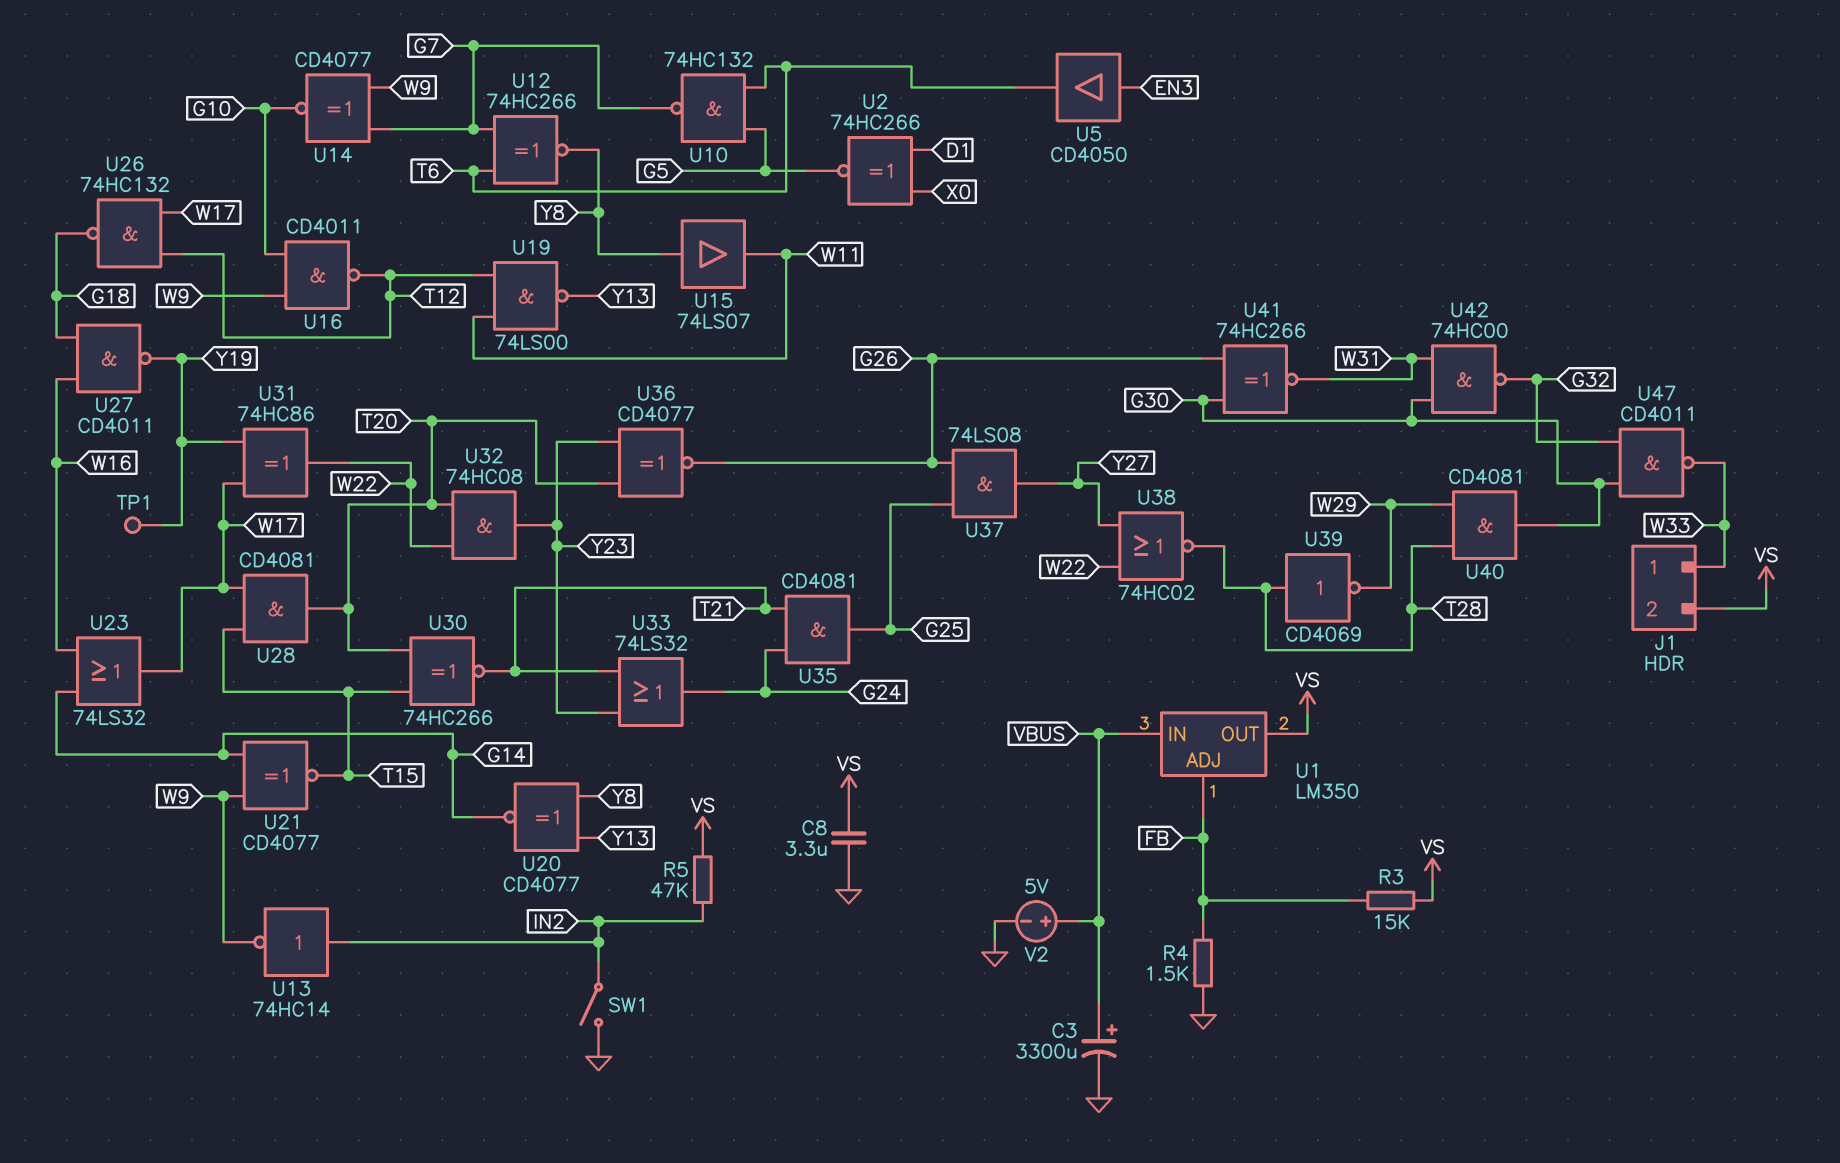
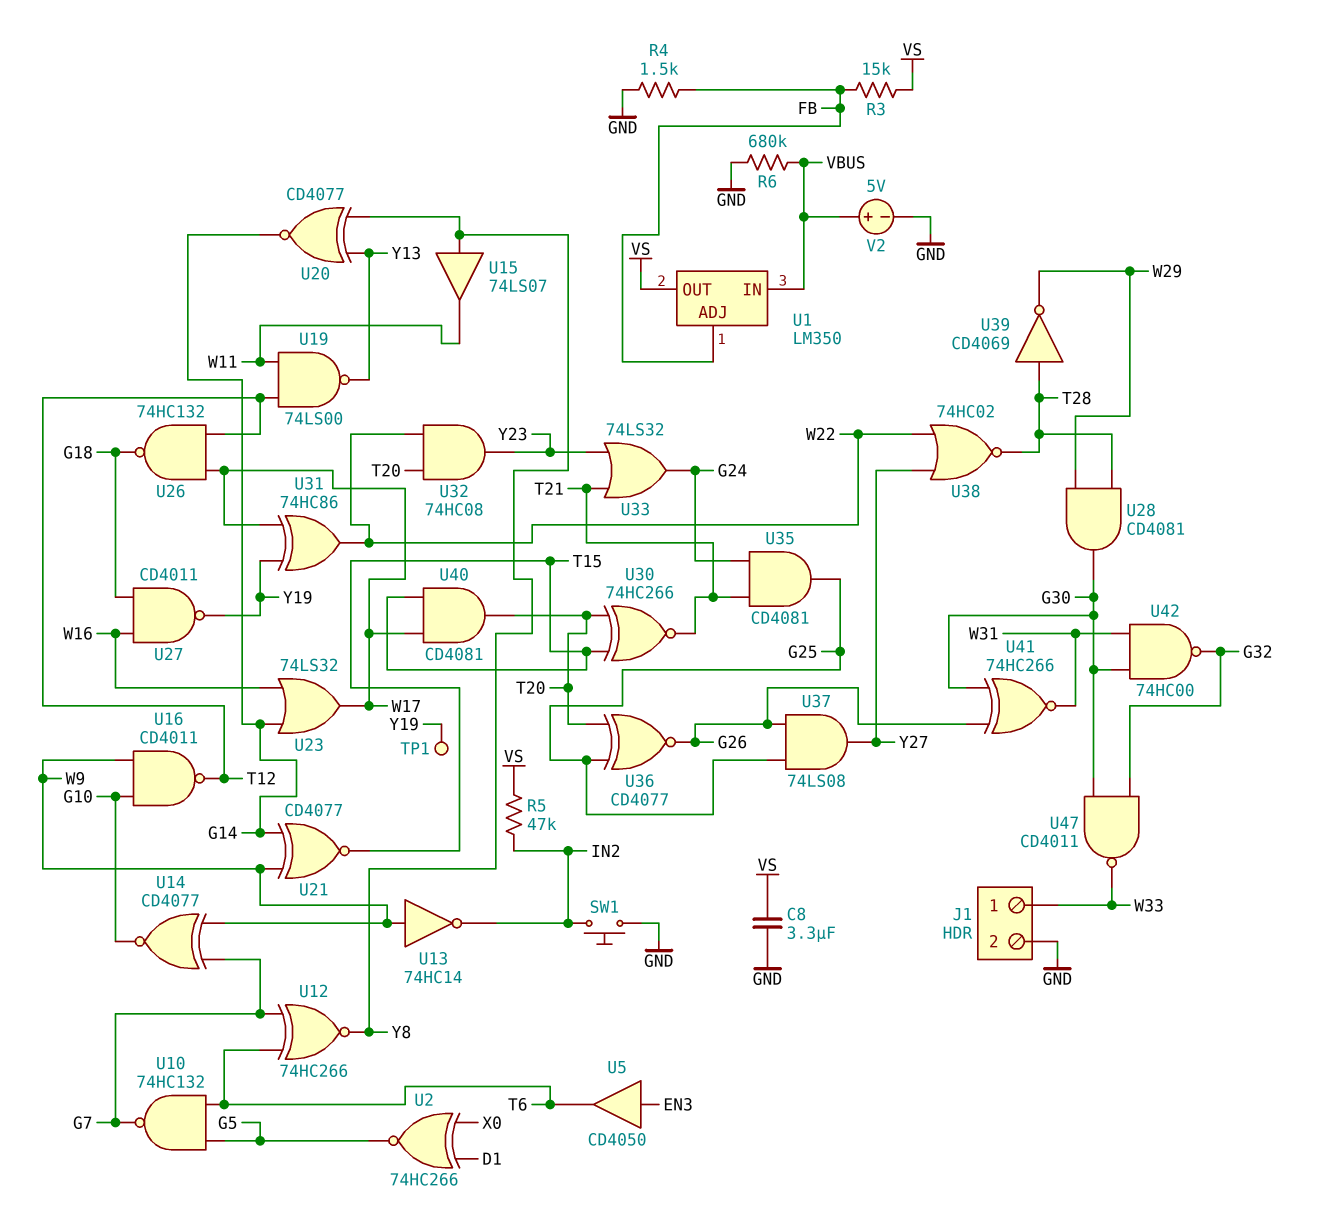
C3: 3300uF (plus VBUS, minus GND) -> none
J1 pin 2: VS -> GND
R6: none -> 680k (GND, VBUS)
SW1: switch (GND, IN2) -> button (GND, IN2)
U13: NOT 74HC14 (in IN2, out W9) -> NOT 74HC14 (in W9, out IN2)
U28: AND CD4081 (in T15, in W17, out T20) -> AND CD4081 (in T28, in W29, out G30)
U36: XNOR CD4077 (in T20, in Y23, out G26) -> XNOR CD4077 (in G25, in T20, out G26)
U40: AND CD4081 (in T28, in W29, out G30) -> AND CD4081 (in T15, in W17, out T20)

